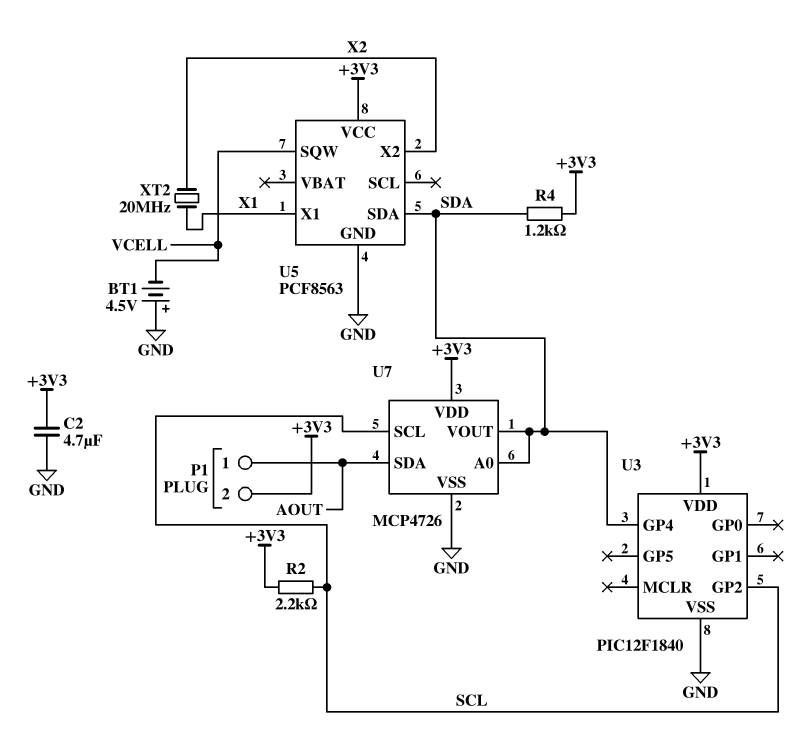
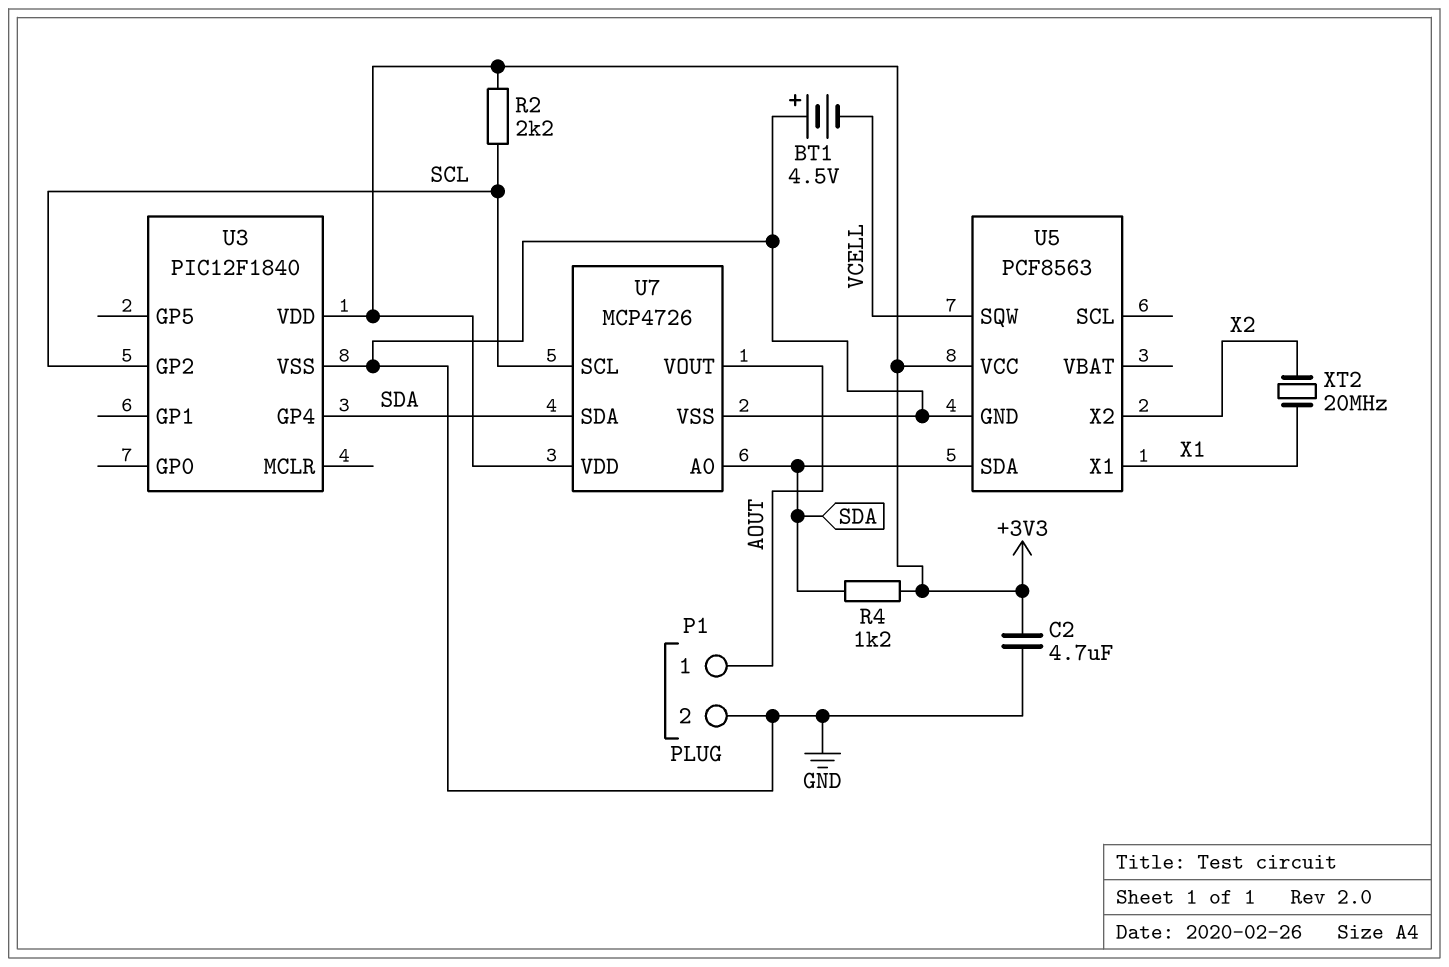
P1 pin 2: +3V3 -> GND
U7 pin SDA: AOUT -> SDA
U7 pin VOUT: SDA -> AOUT

